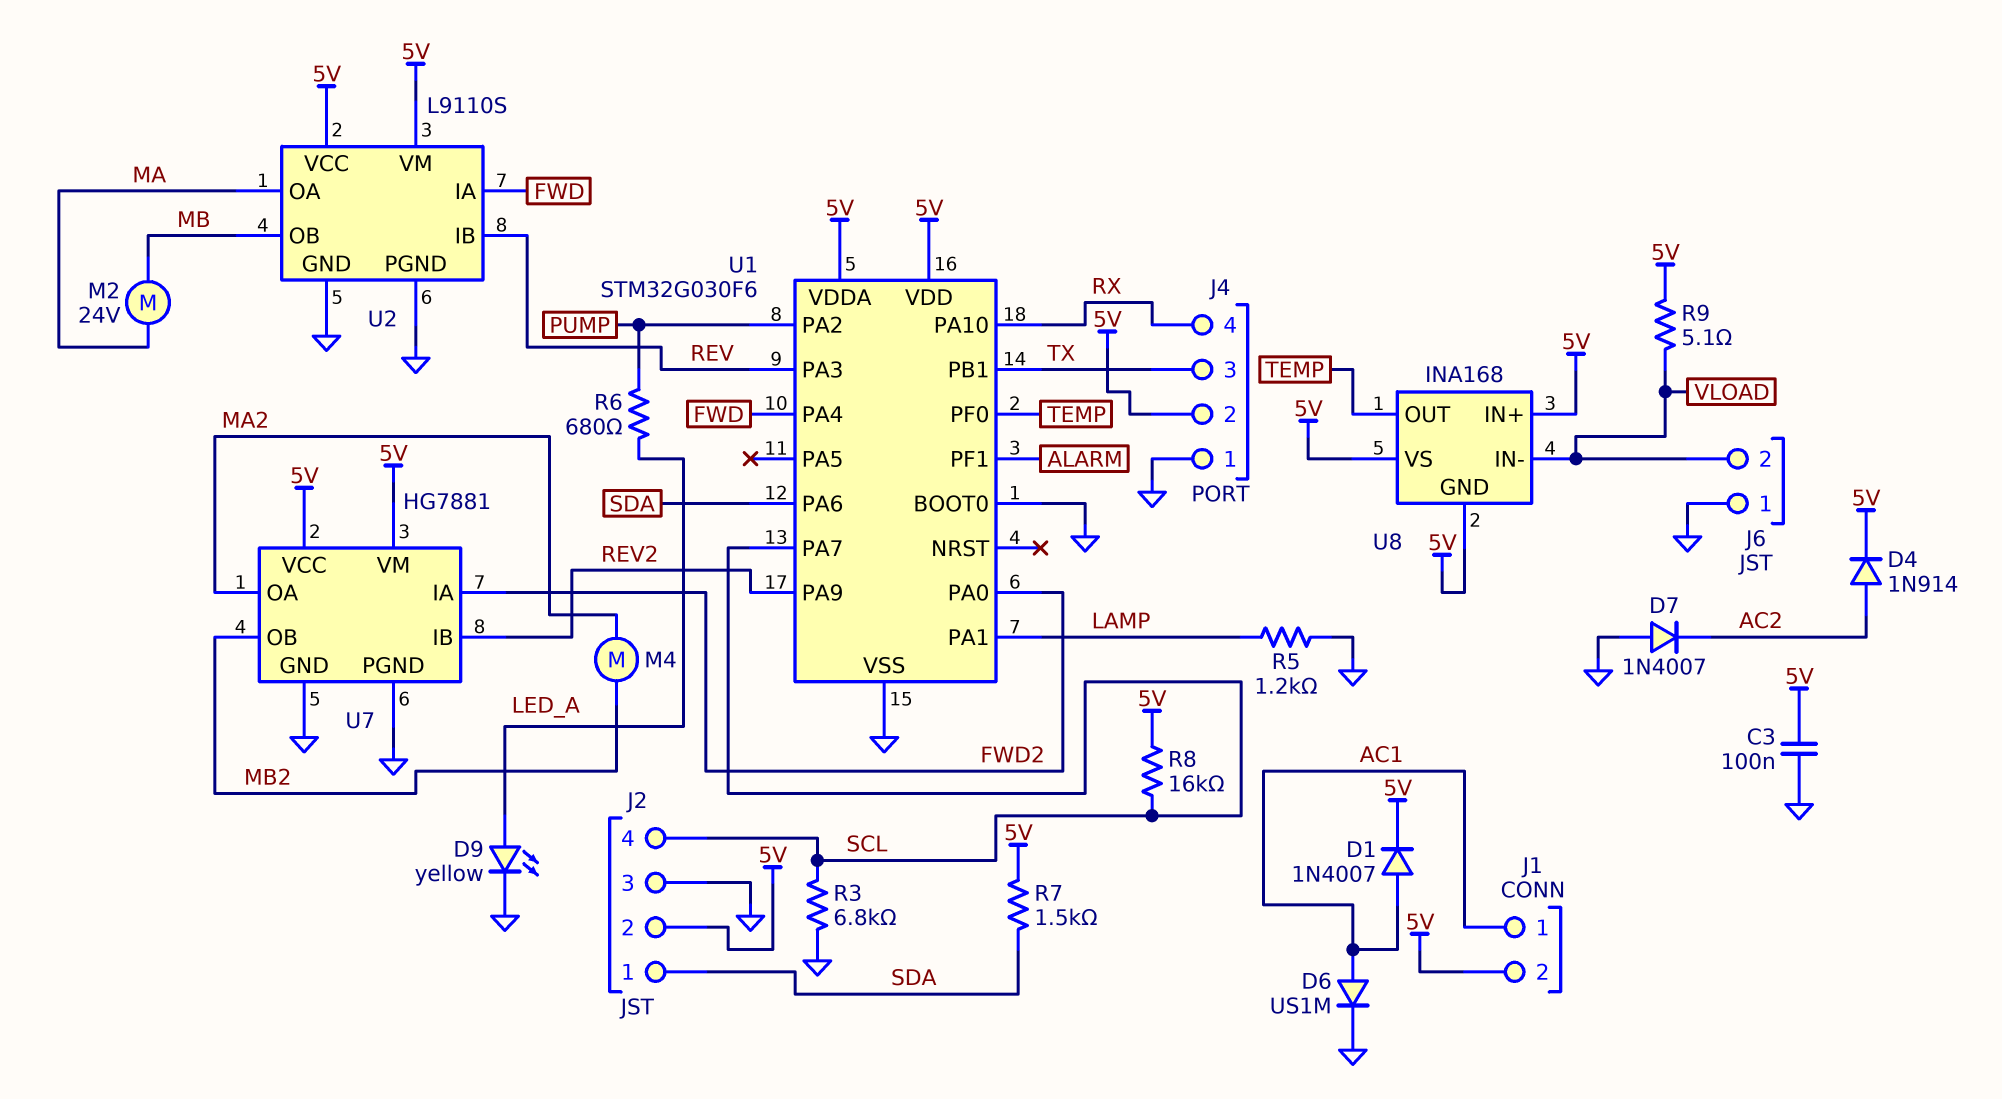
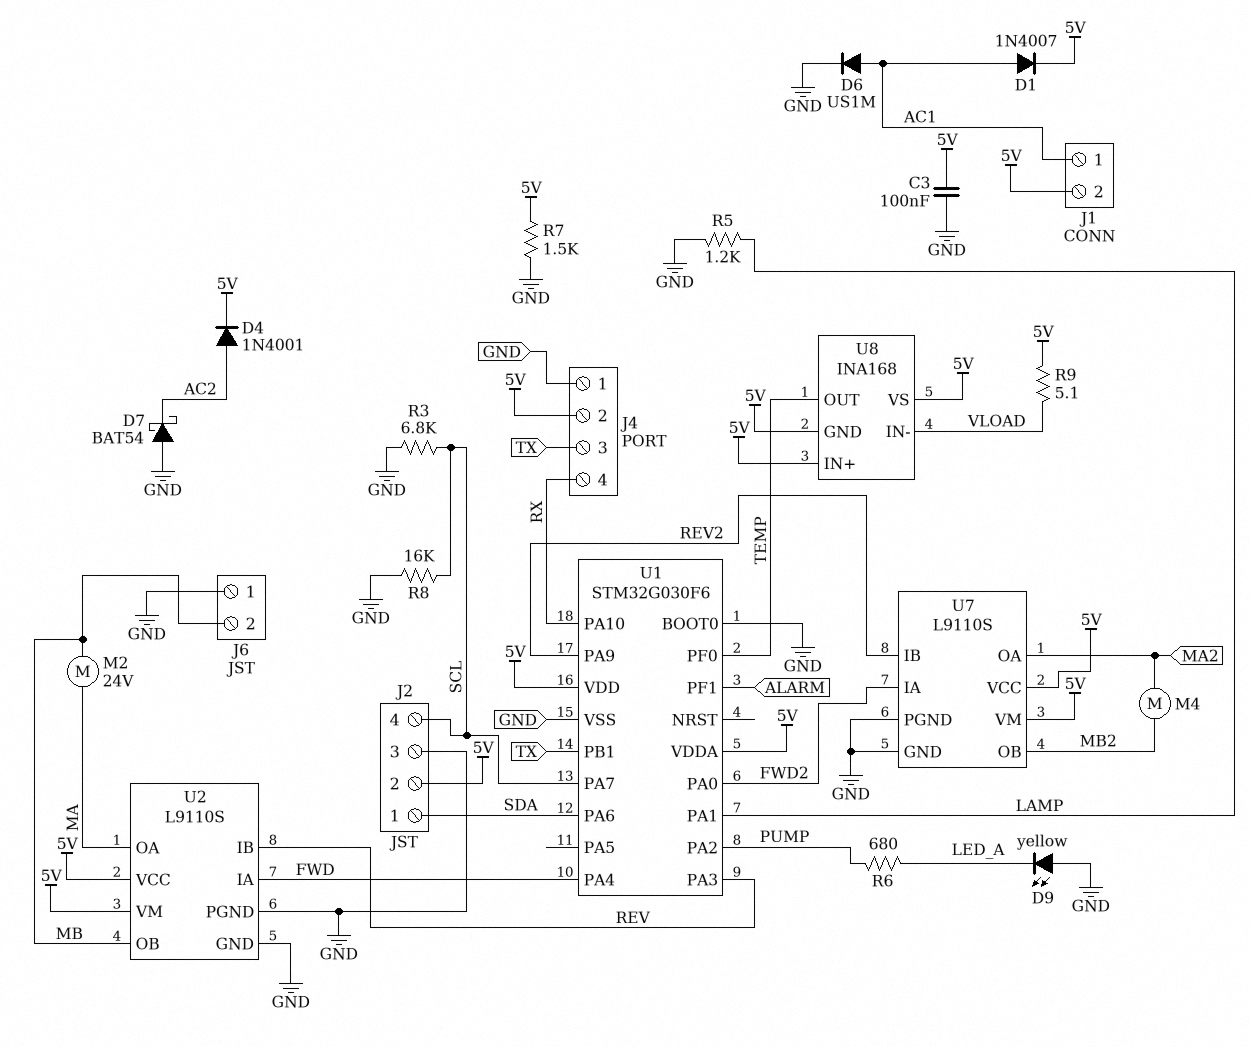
D4: diode 1N914 (A AC2, K 5V) -> diode 1N4001 (A AC2, K 5V)
D7: diode 1N4007 (A GND, K AC2) -> schottky BAT54 (A GND, K AC2)
D9: LED yellow (A LED_A, K GND) -> LED yellow (A GND, K LED_A)
J6 pin 2: VLOAD -> MB
R7: 1.5k (5V, SDA) -> 1.5k (5V, GND)
R8: 16k (5V, SCL) -> 16k (GND, SCL)
U7: HG7881 -> L9110S

